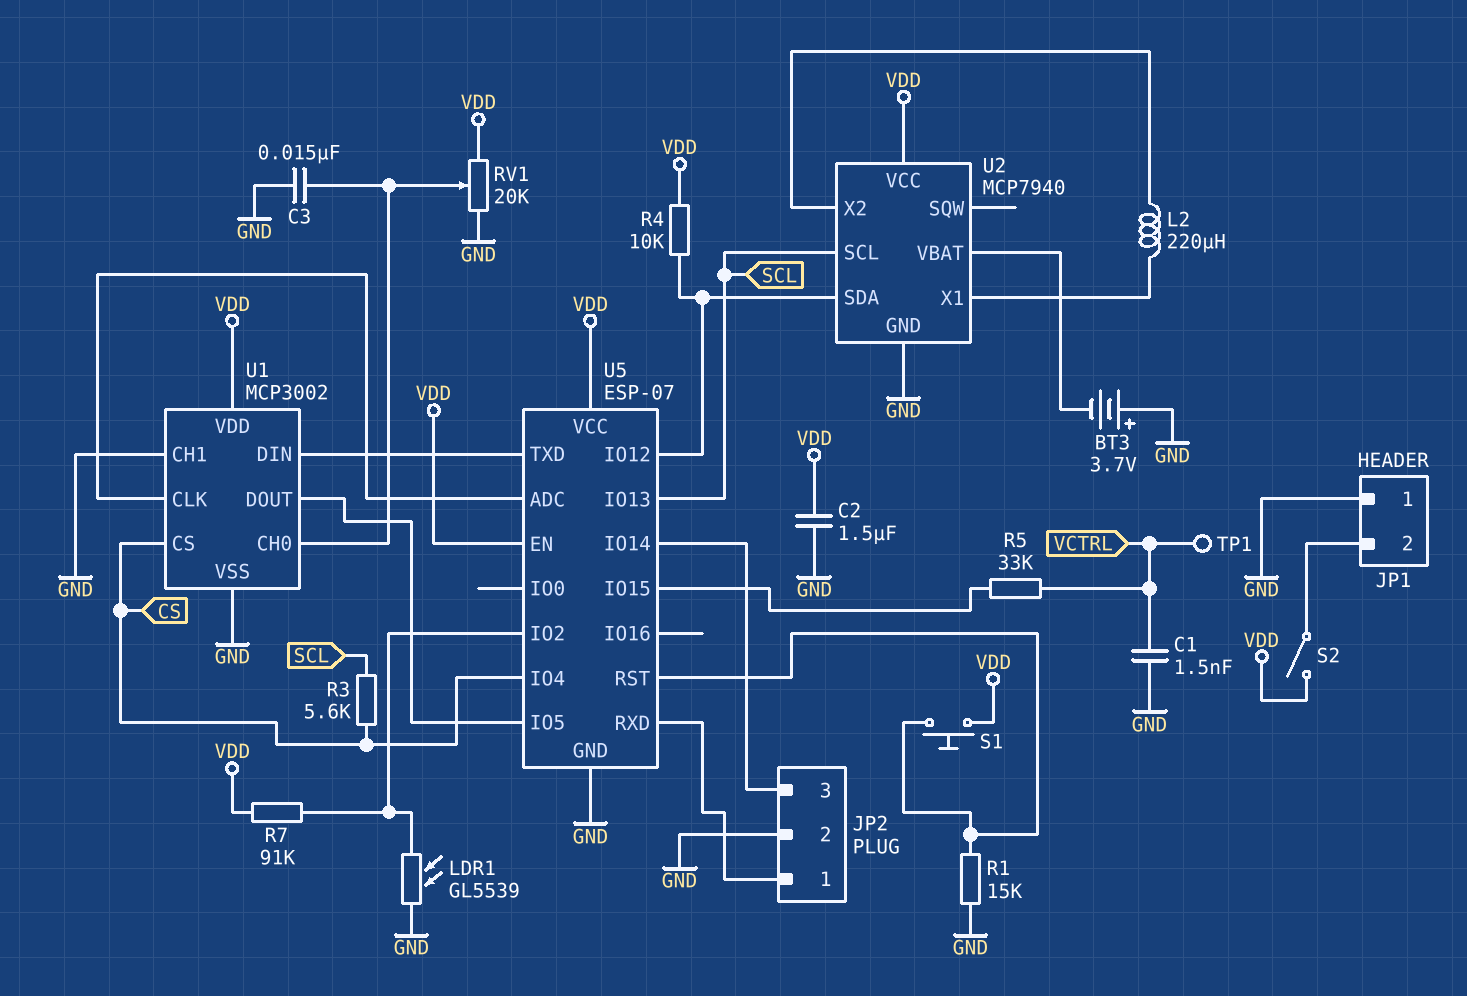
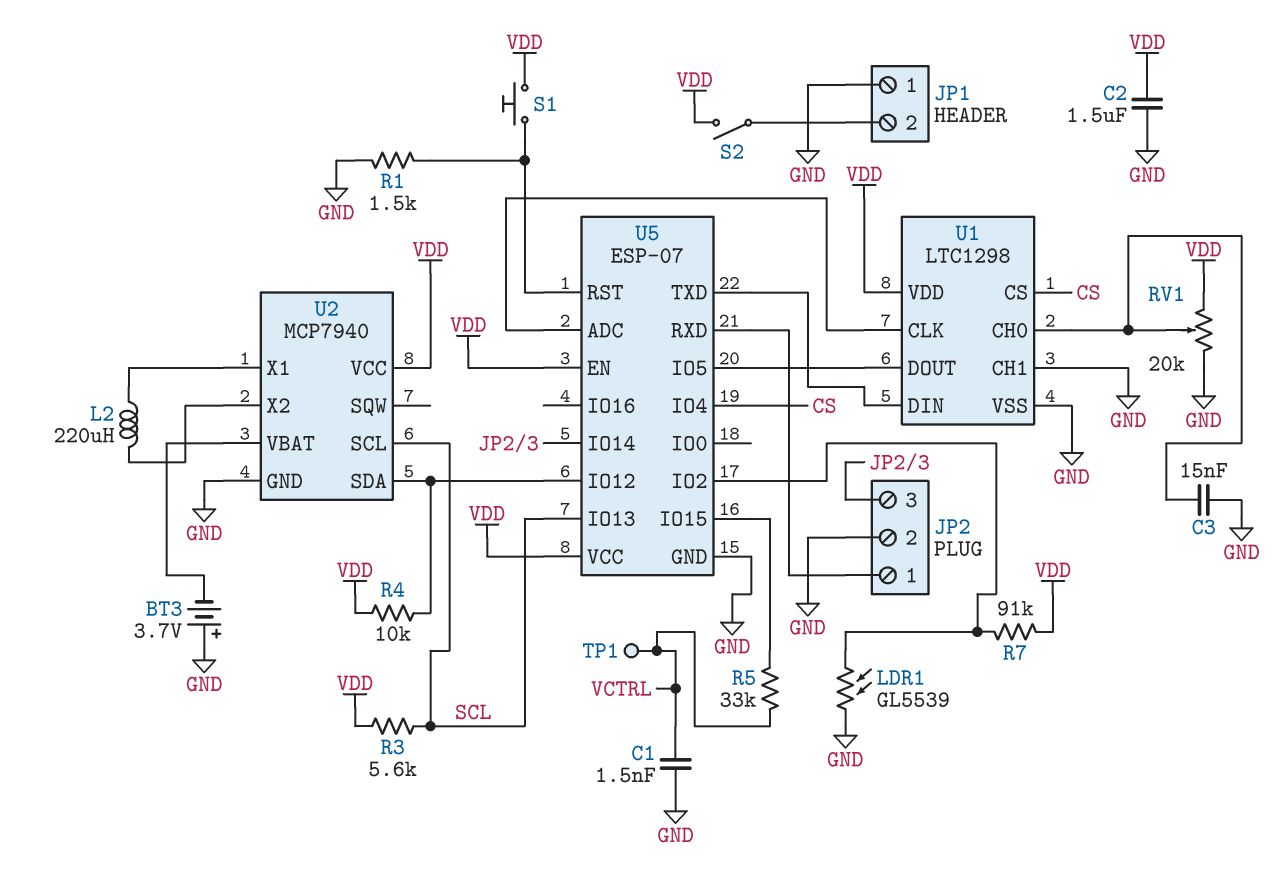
R1: 15k (GND, U5/RST) -> 1.5k (GND, U5/RST)
R3: 5.6k (CS, SCL) -> 5.6k (SCL, VDD)
U1: MCP3002 -> LTC1298

